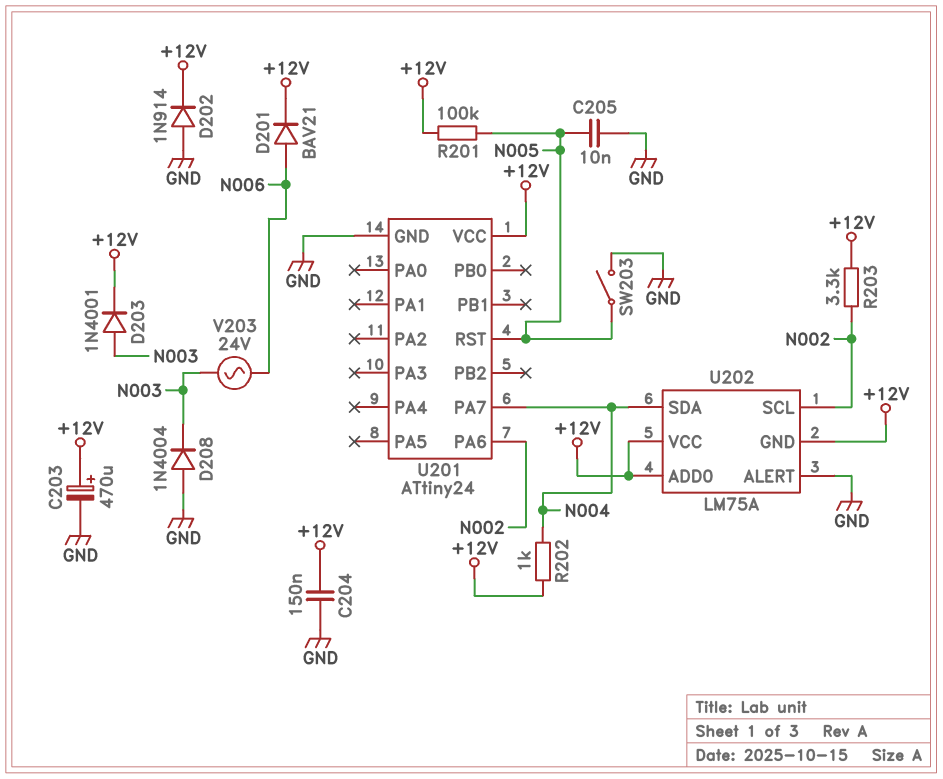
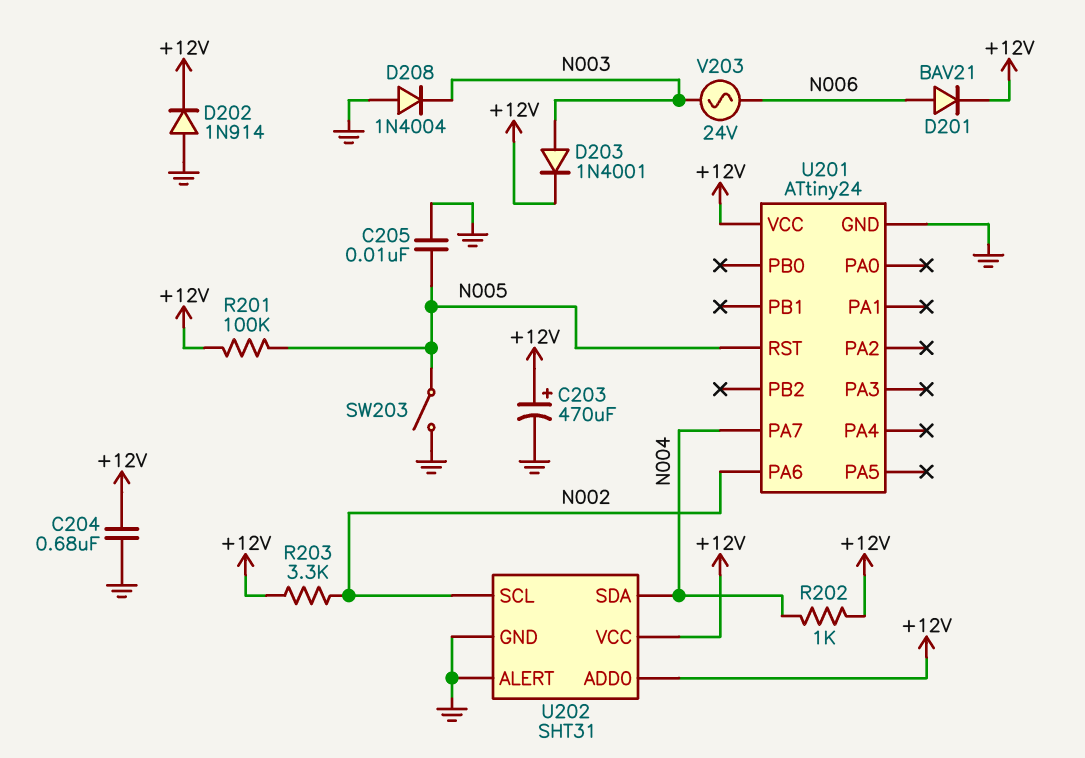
C204: 150nF (+12V, GND) -> 680nF (+12V, GND)
U202: LM75A -> SHT31
U202 pin GND: +12V -> GND

